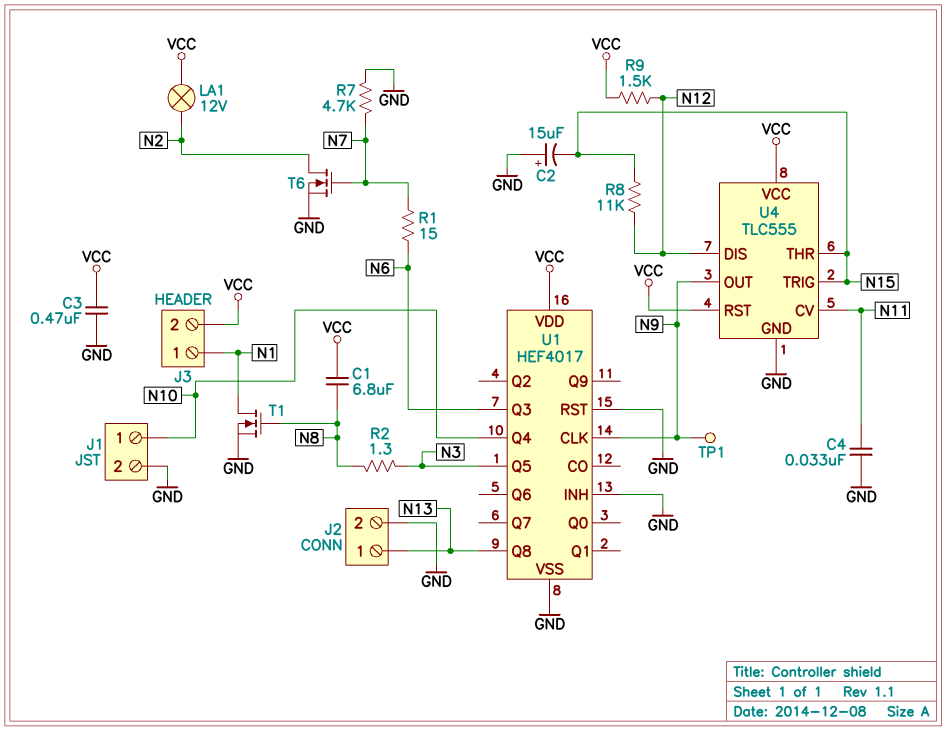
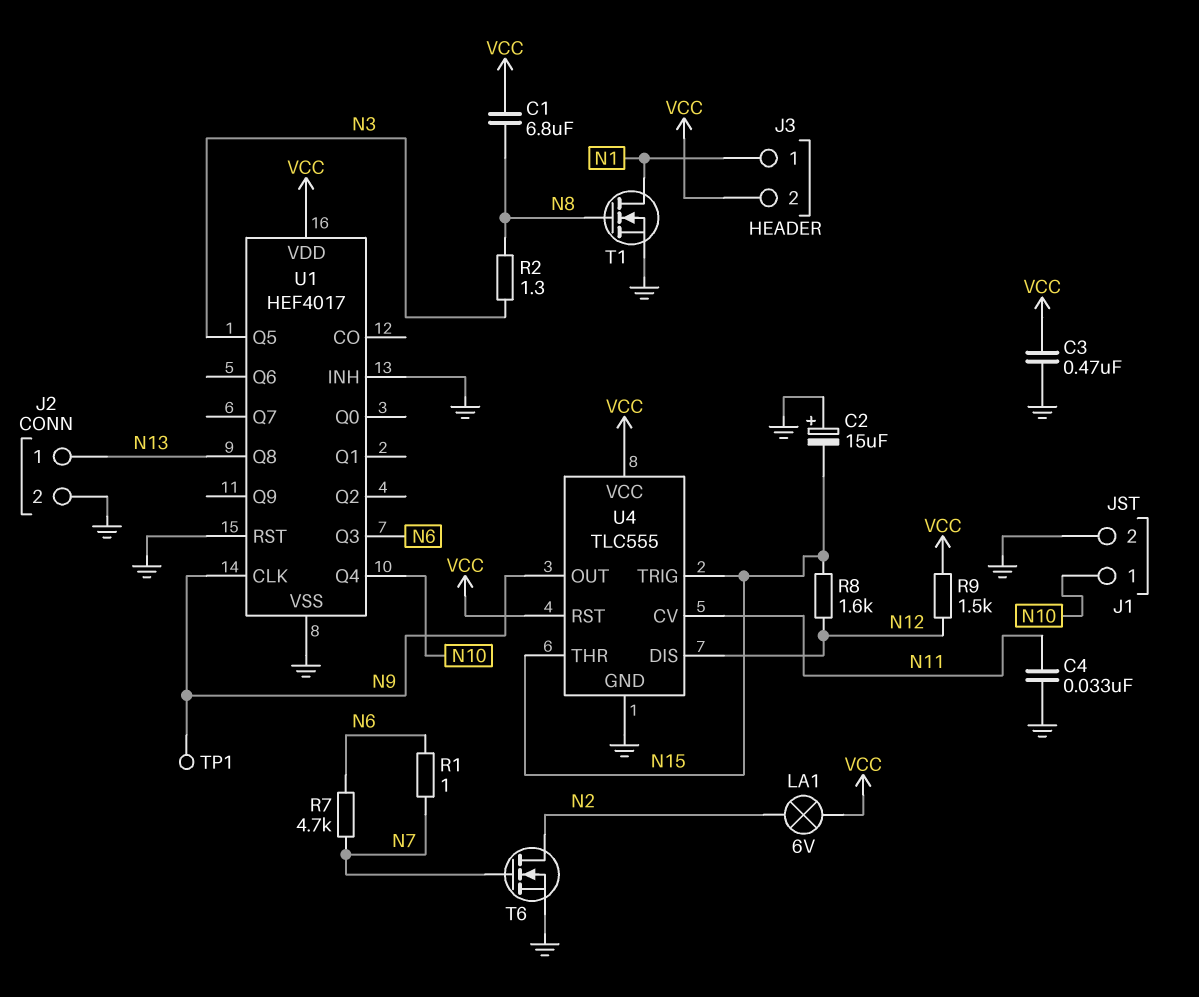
LA1: lamp 12V (N2, VCC) -> lamp 6V (N2, VCC)
R1: 15 (N6, N7) -> 1 (N6, N7)
R7: 4.7k (GND, N7) -> 4.7k (N6, N7)
R8: 11k (N12, N15) -> 1.6k (N12, N15)

